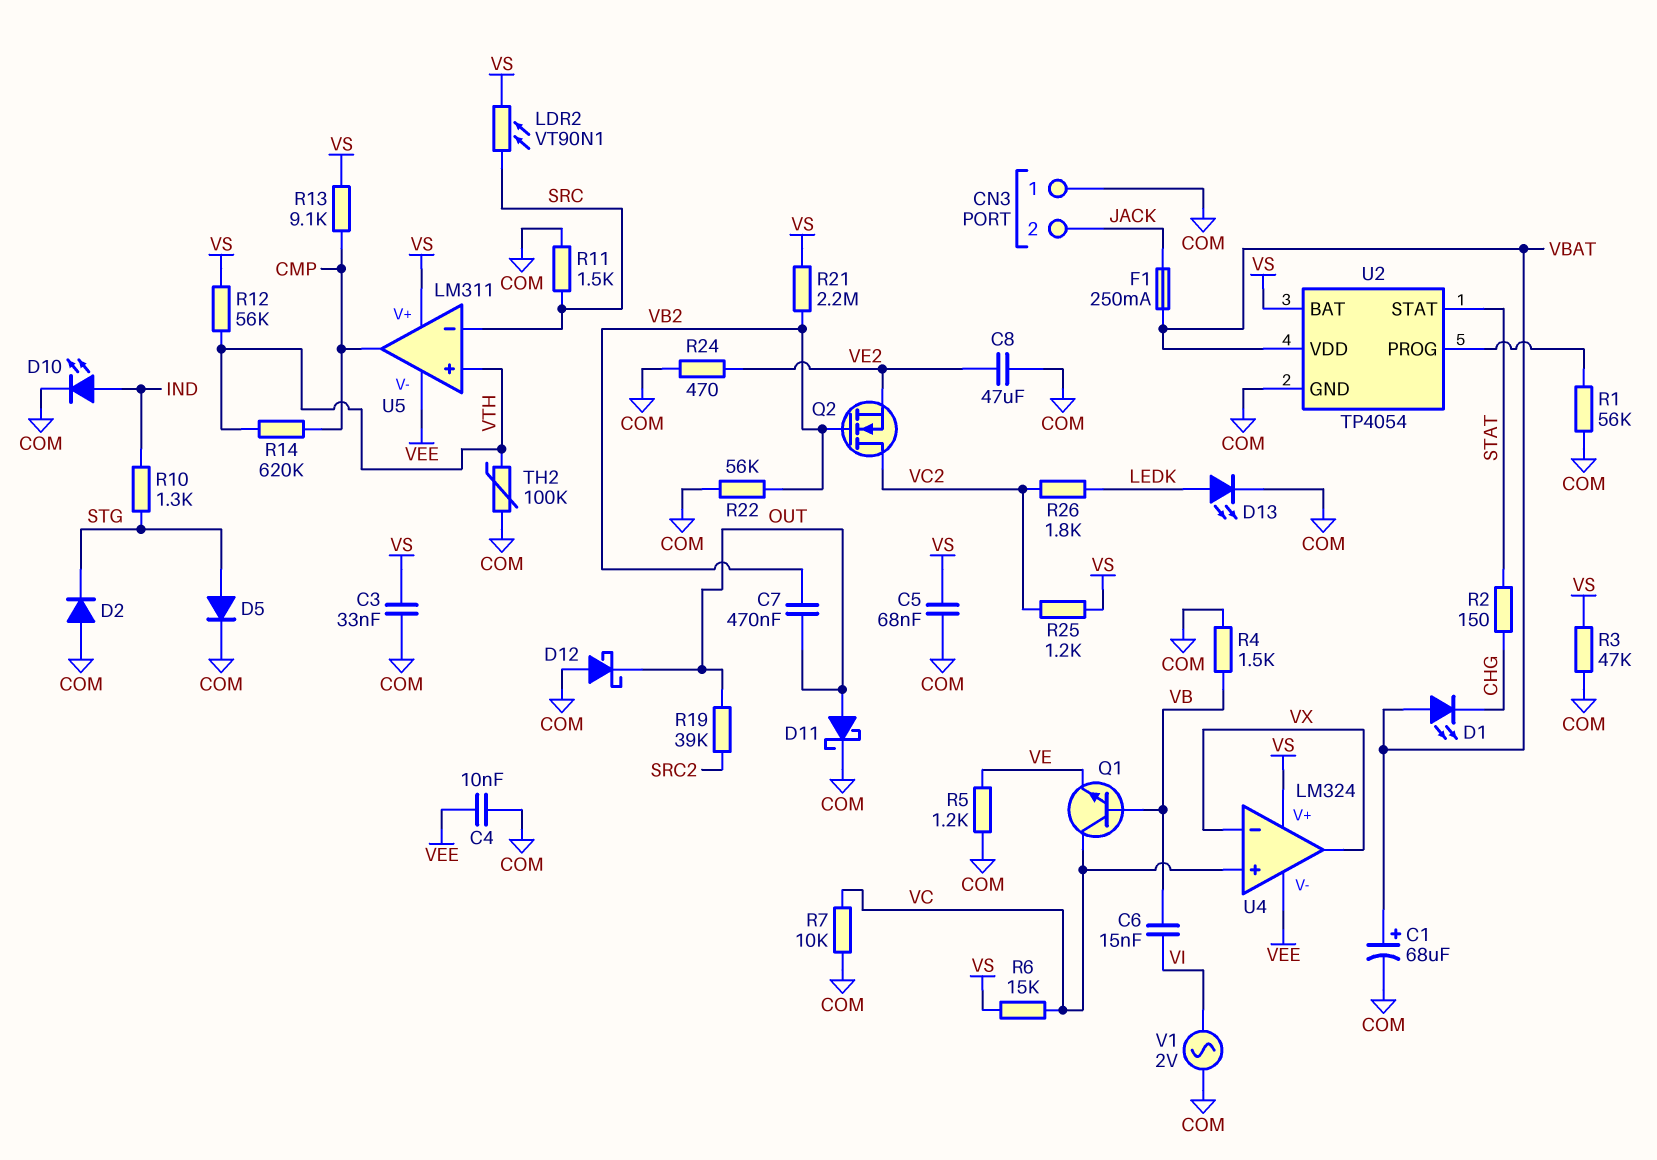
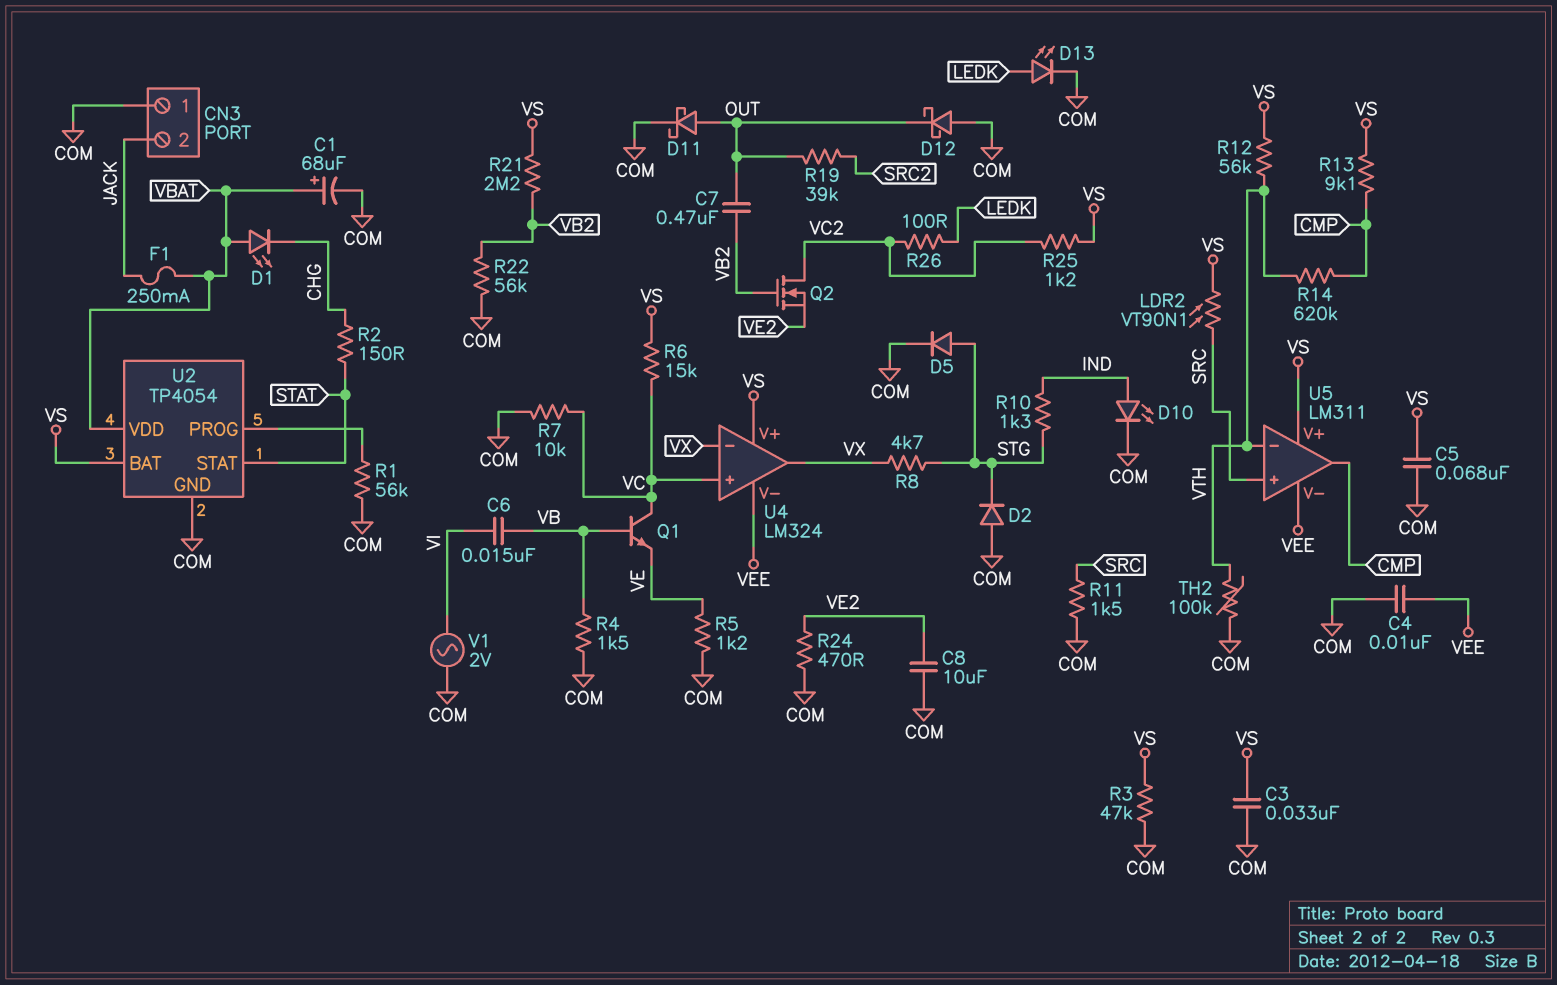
C8: 47uF (COM, VE2) -> 10uF (COM, VE2)
R8: none -> 4.7k (STG, VX)
R26: 1.8k (LEDK, VC2) -> 100 (LEDK, VC2)
U5 pin in+: VTH -> SRC
U5 pin in-: SRC -> VTH

